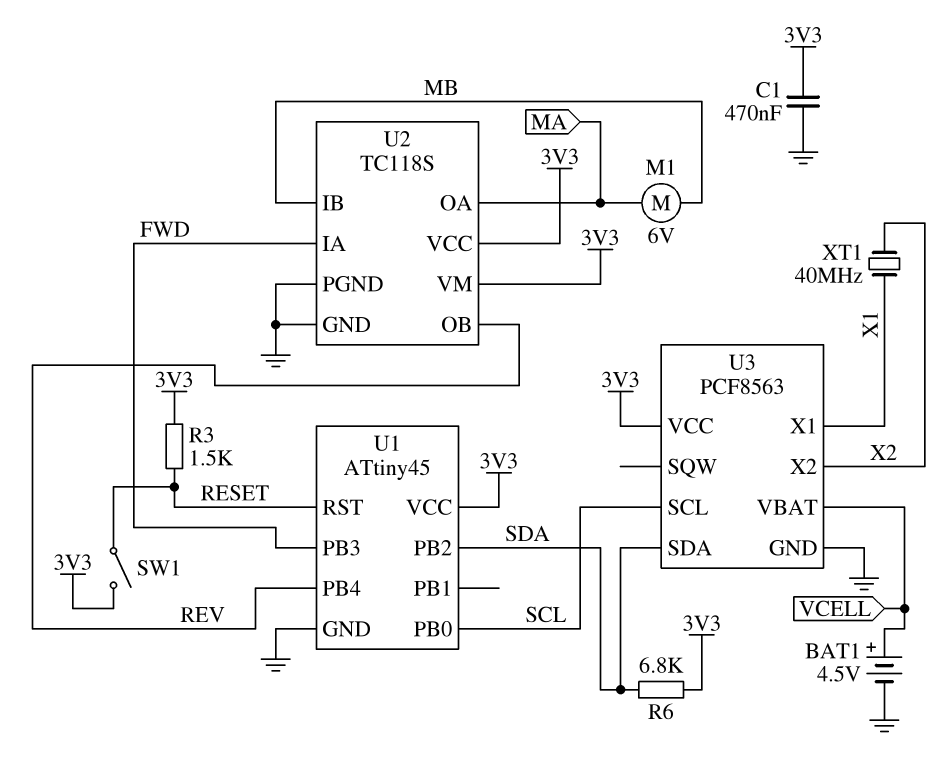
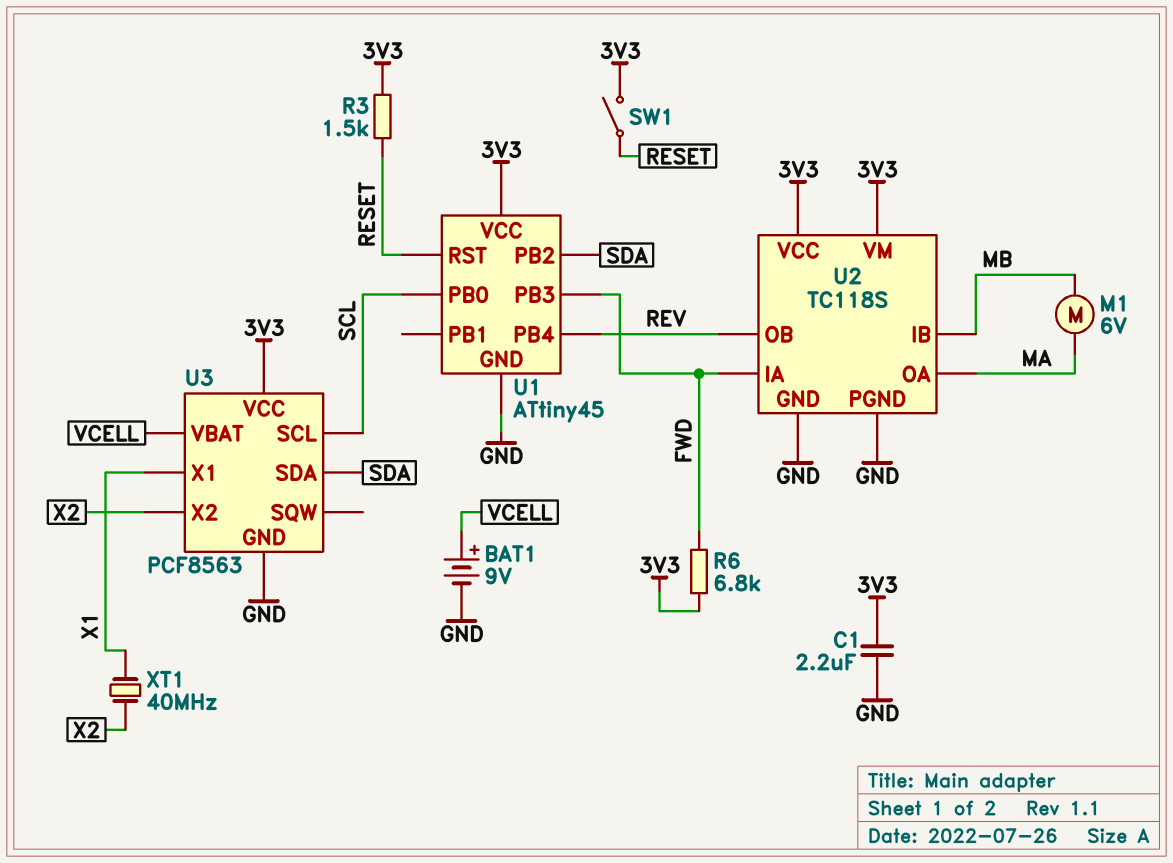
BAT1: 4.5V (plus VCELL, minus GND) -> 9V (plus VCELL, minus GND)
C1: 470nF (3V3, GND) -> 2.2uF (3V3, GND)
R6: 6.8k (3V3, SDA) -> 6.8k (3V3, FWD)

